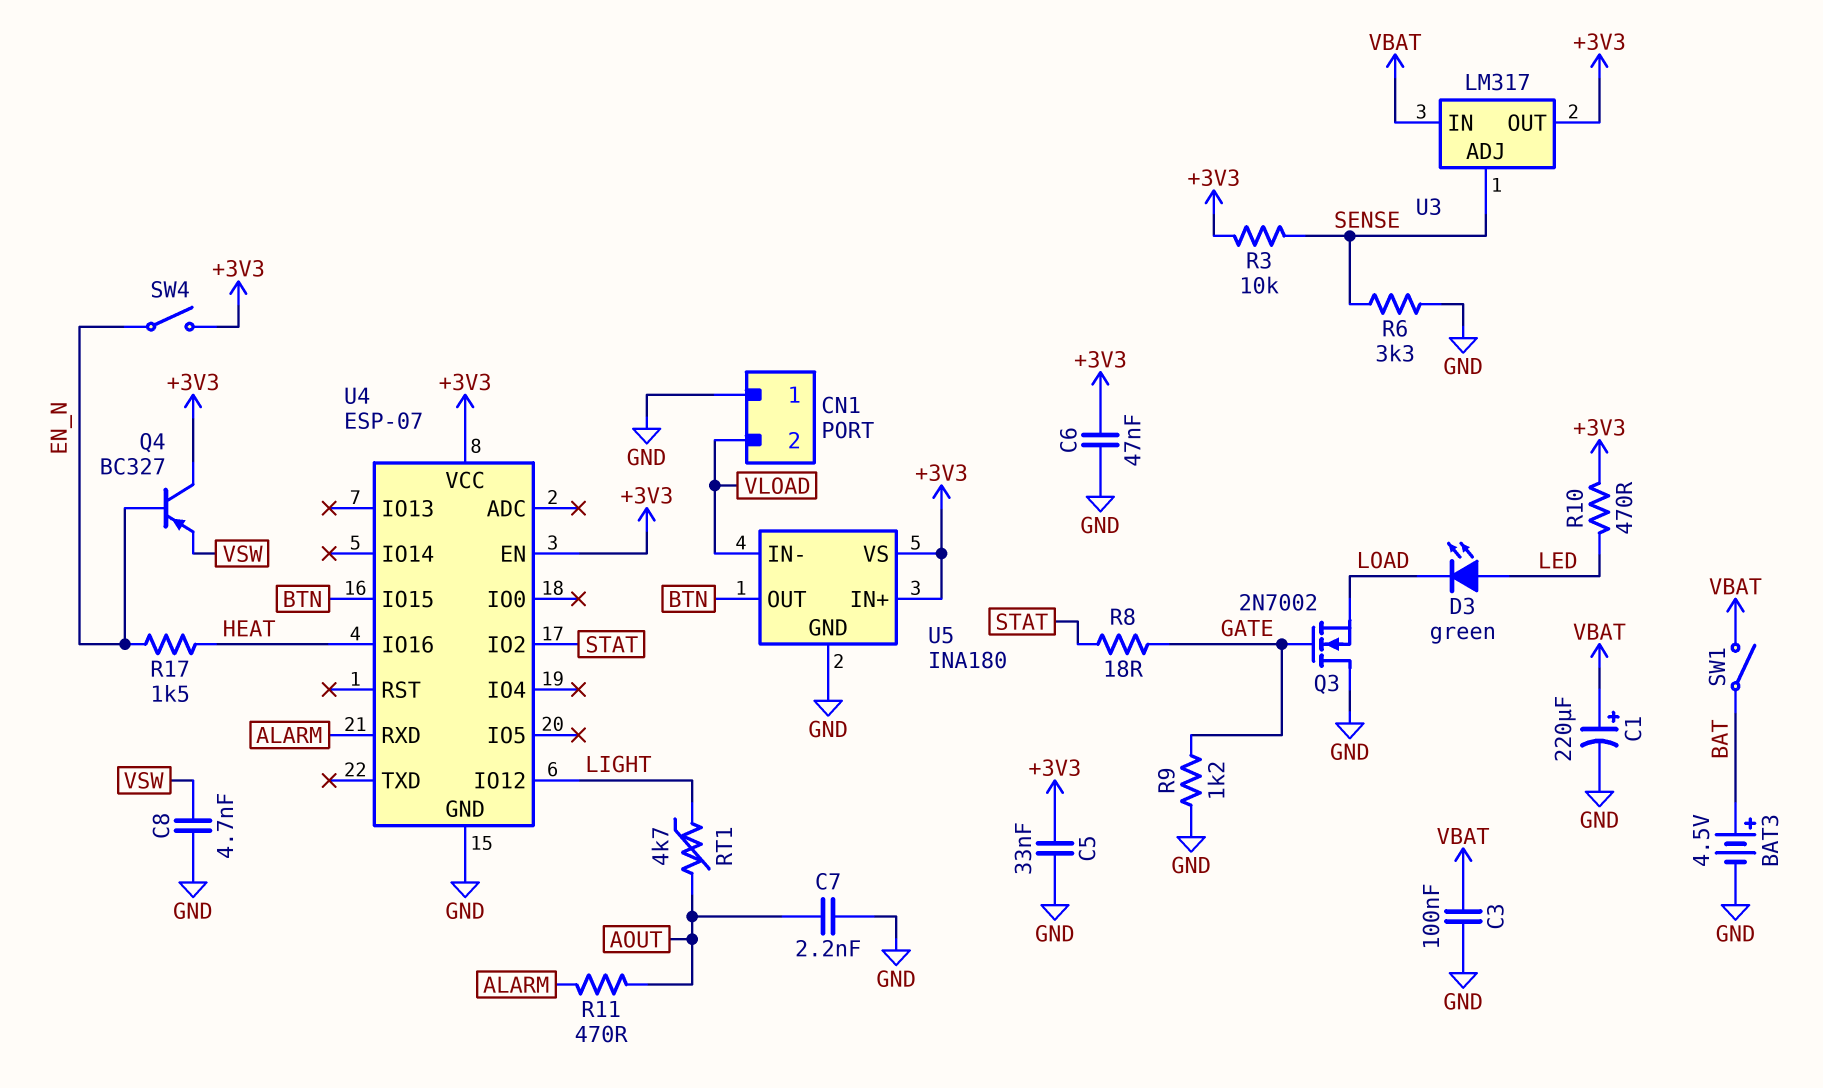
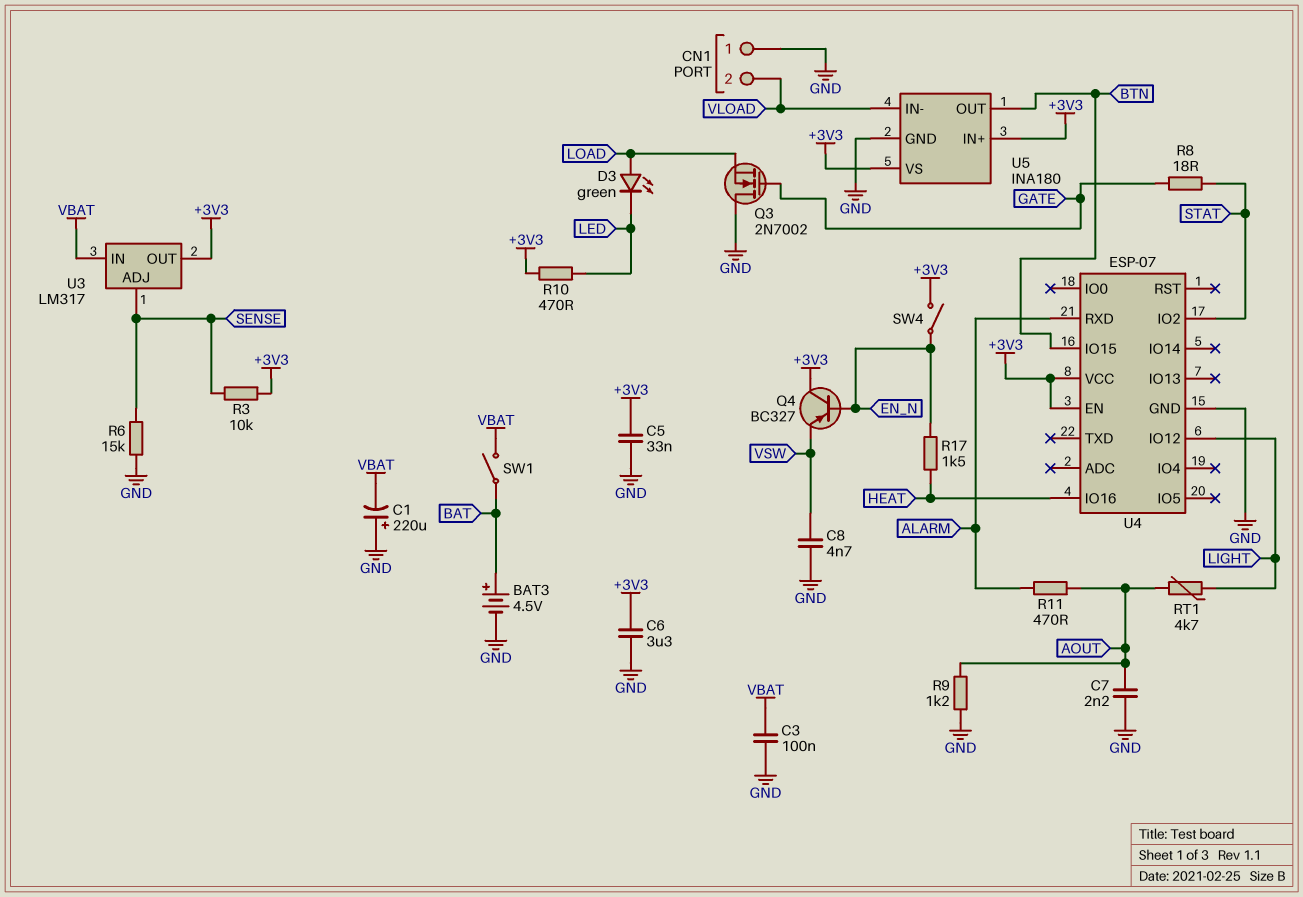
C1: 220uF (plus VBAT, minus GND) -> 220uF (plus GND, minus VBAT)
C6: 47nF (+3V3, GND) -> 3.3uF (+3V3, GND)
D3: LED green (A LED, K LOAD) -> LED green (A LOAD, K LED)
R6: 3.3k (GND, SENSE) -> 15k (GND, SENSE)
R9: 1.2k (GATE, GND) -> 1.2k (AOUT, GND)

